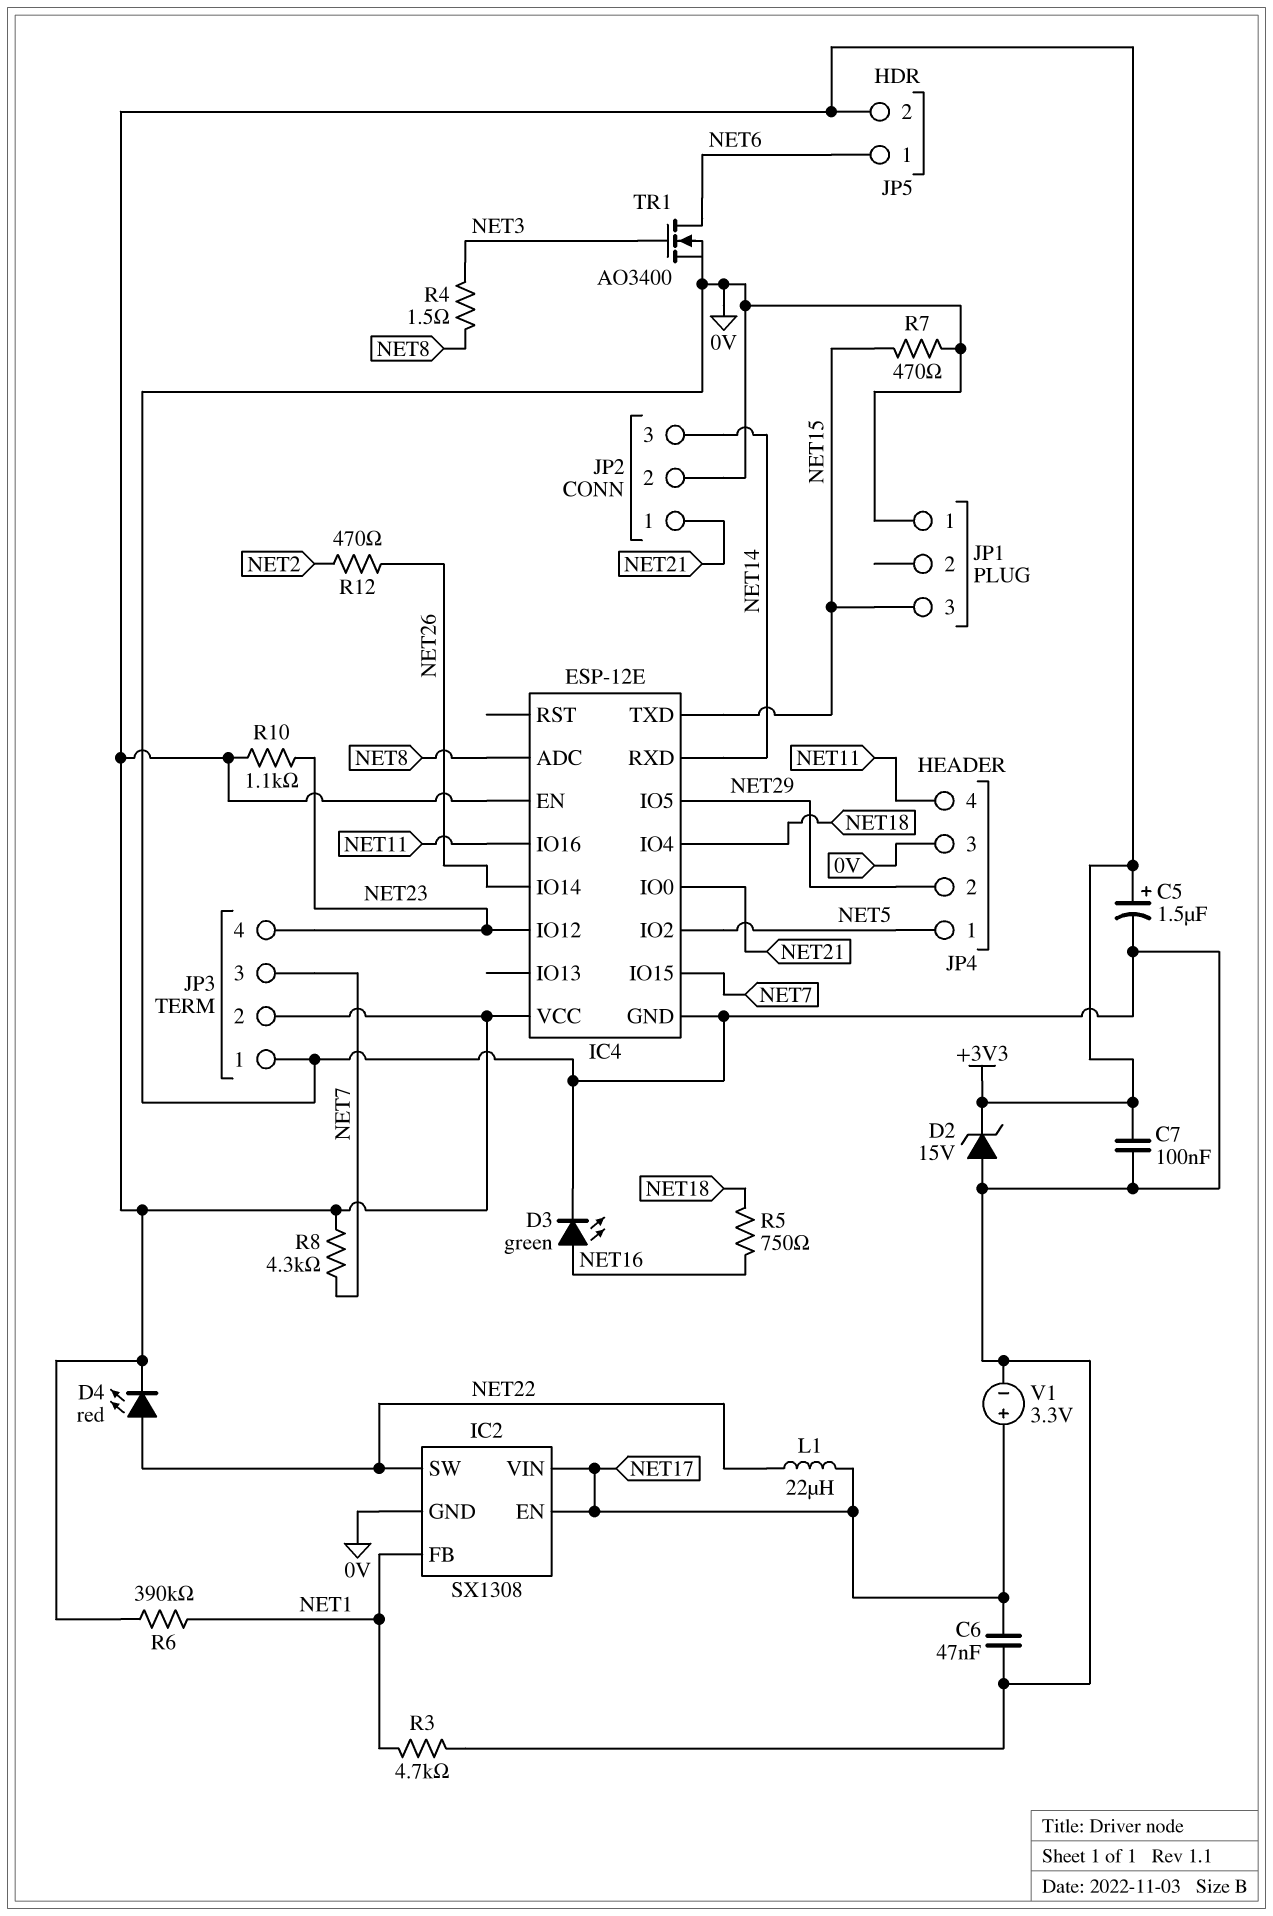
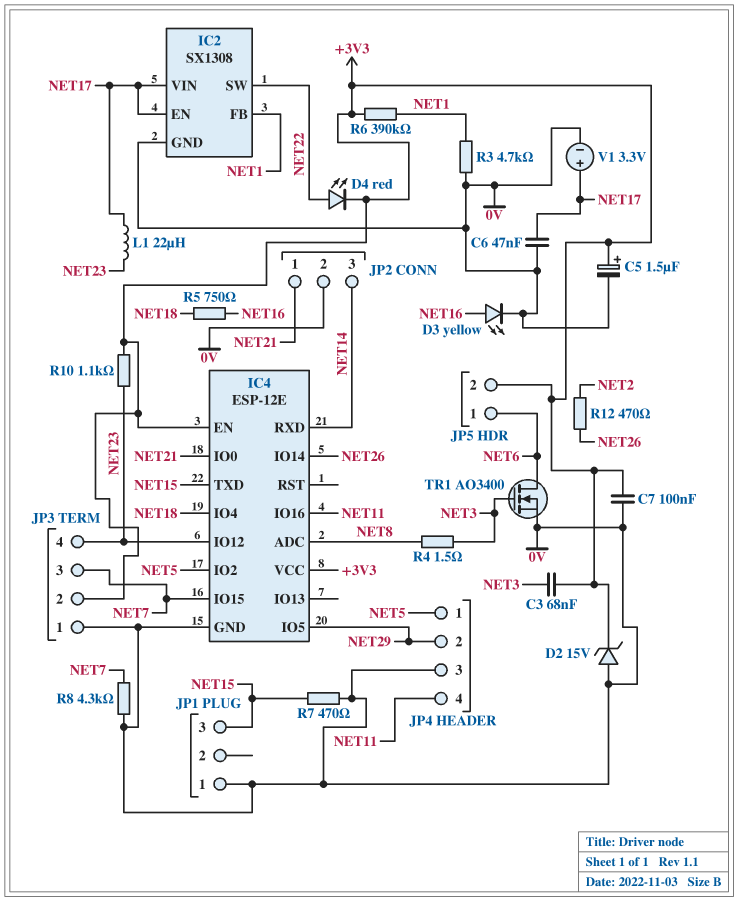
C3: none -> 68nF (+3V3, NET3)
D3: LED green (A NET16, K 0V) -> LED yellow (A NET16, K 0V)
L1: 22uH (NET17, NET22) -> 22uH (NET17, NET23)
R8: 4.3k (+3V3, NET7) -> 4.3k (0V, NET7)

